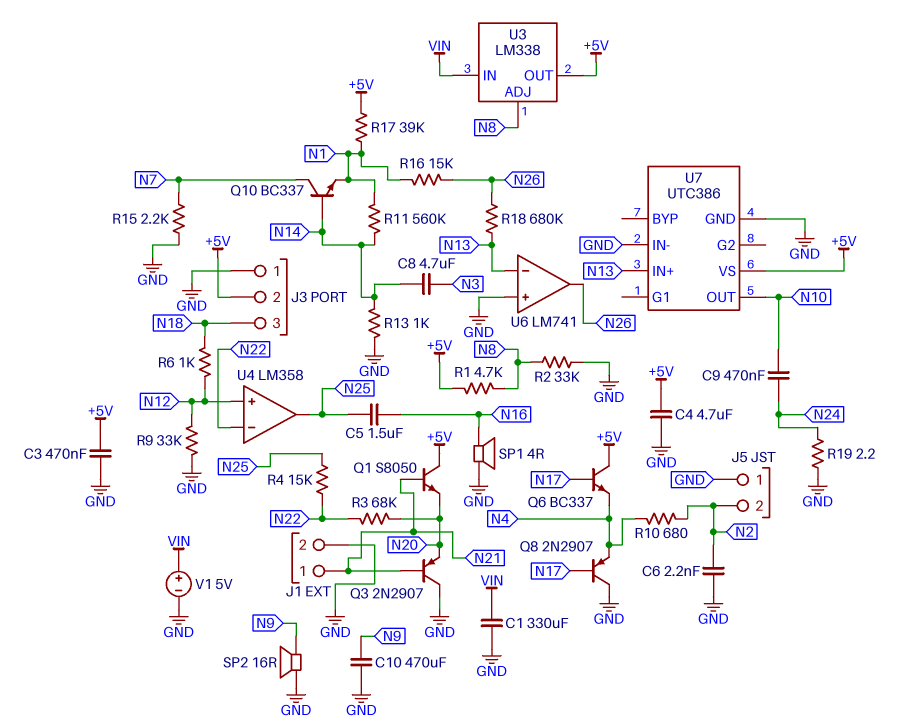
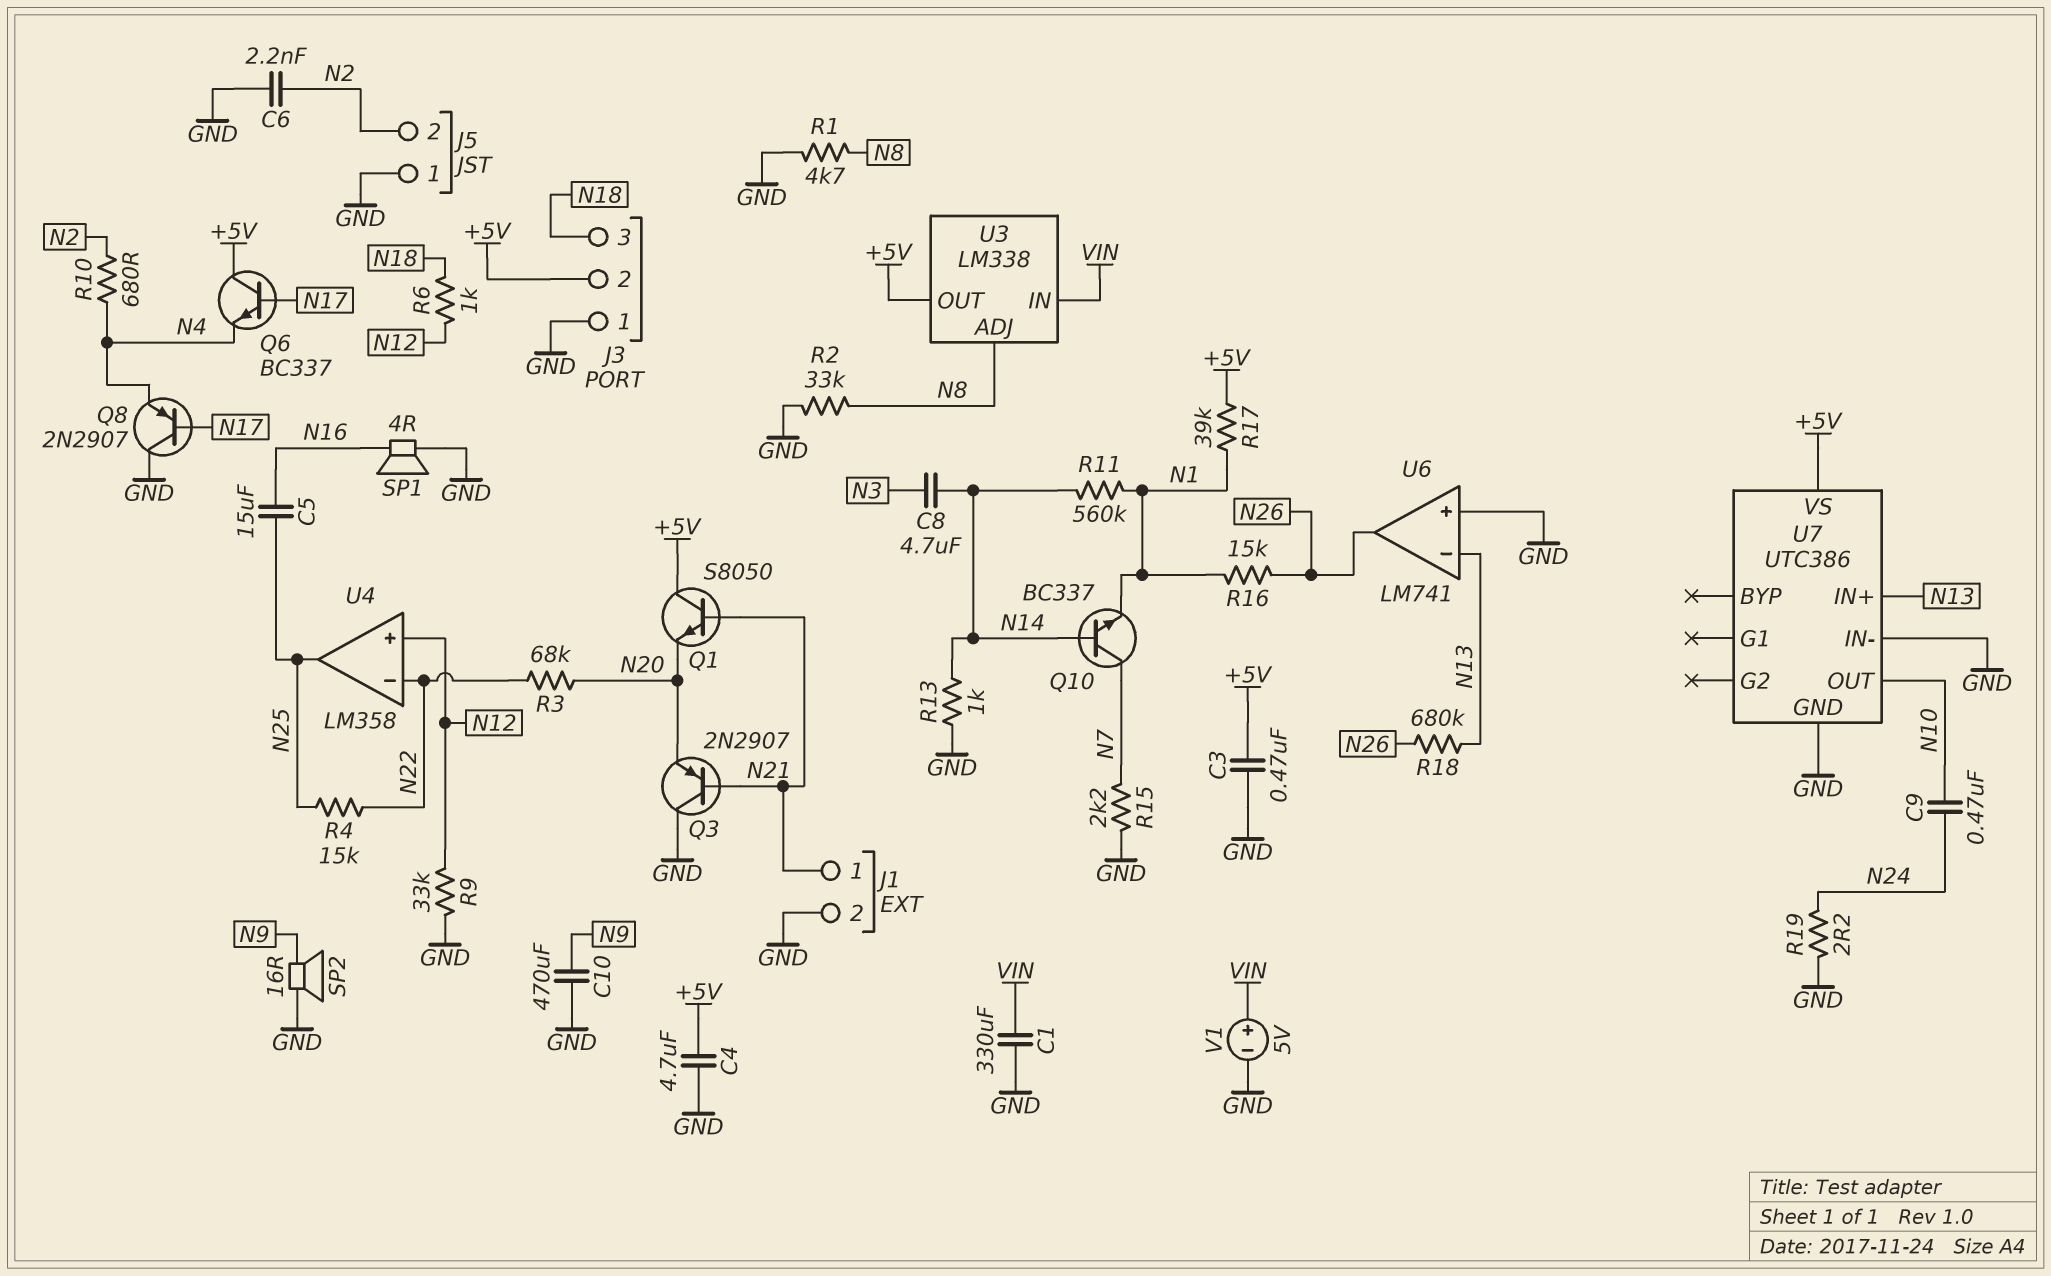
C5: 1.5uF (N16, N25) -> 15uF (N16, N25)
R1: 4.7k (+5V, N8) -> 4.7k (GND, N8)

